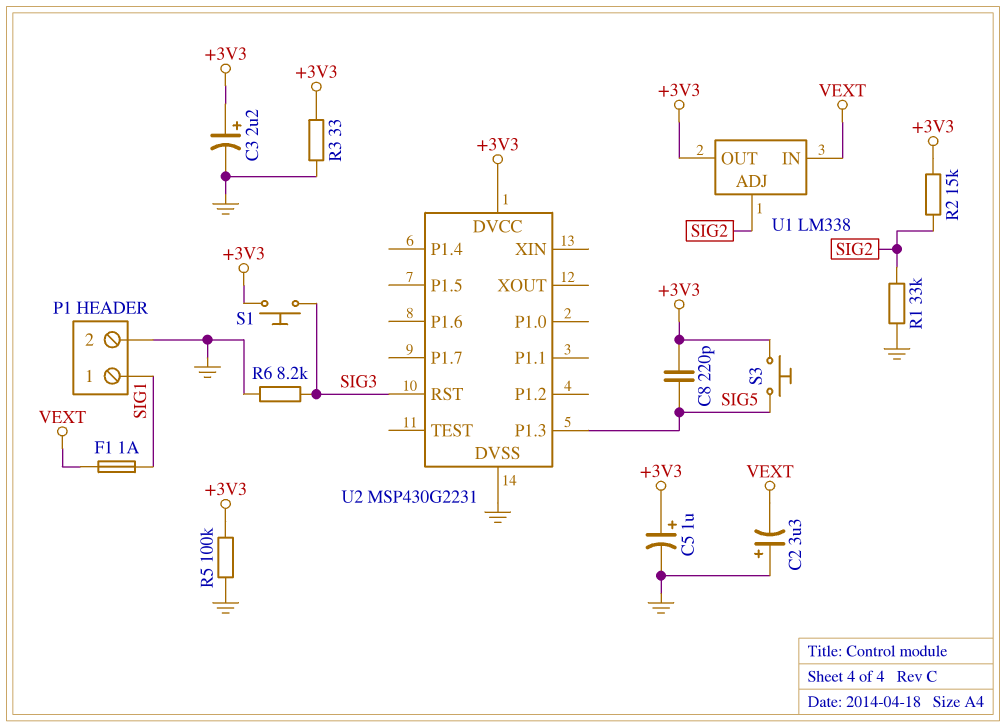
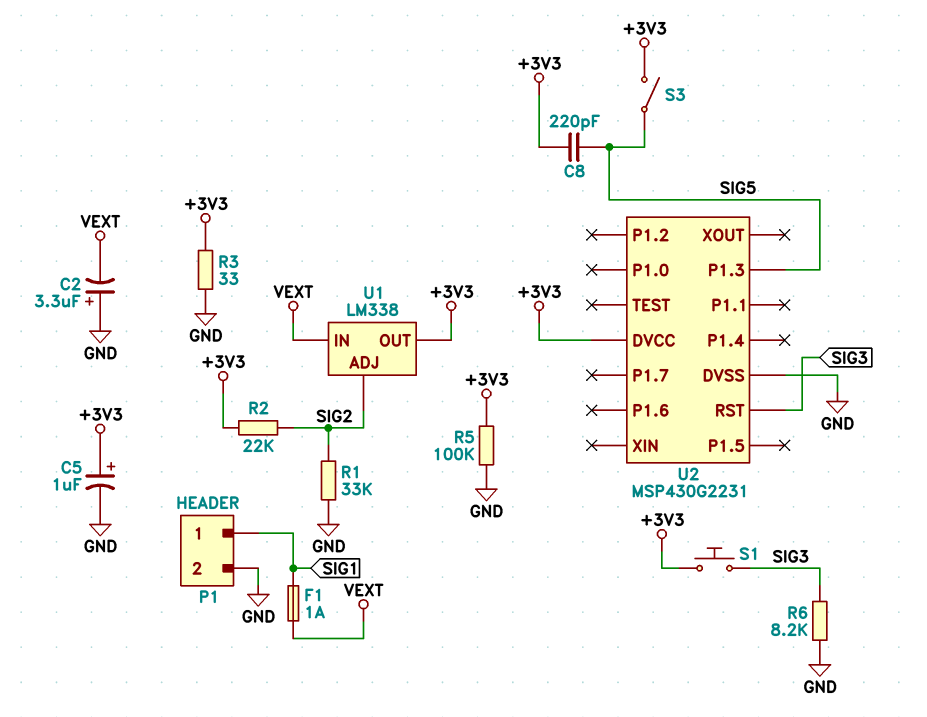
C3: 2.2uF (plus +3V3, minus GND) -> none
R2: 15k (+3V3, SIG2) -> 22k (+3V3, SIG2)
S3: button (+3V3, SIG5) -> switch (+3V3, SIG5)

